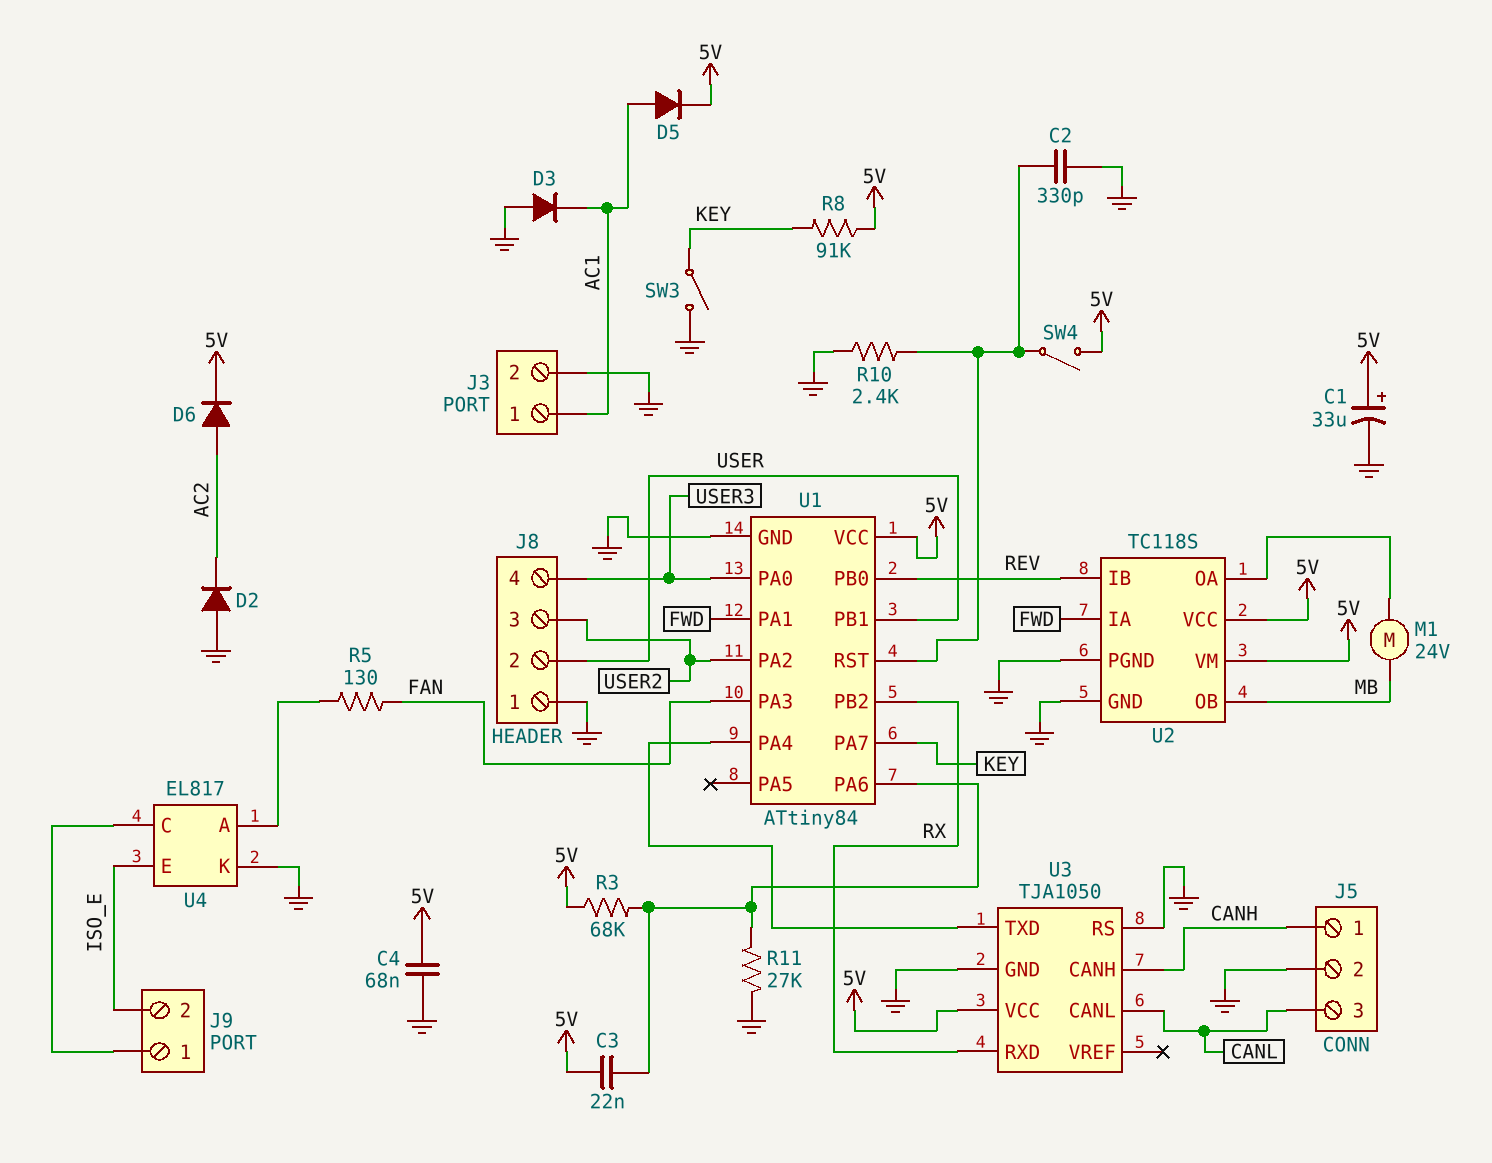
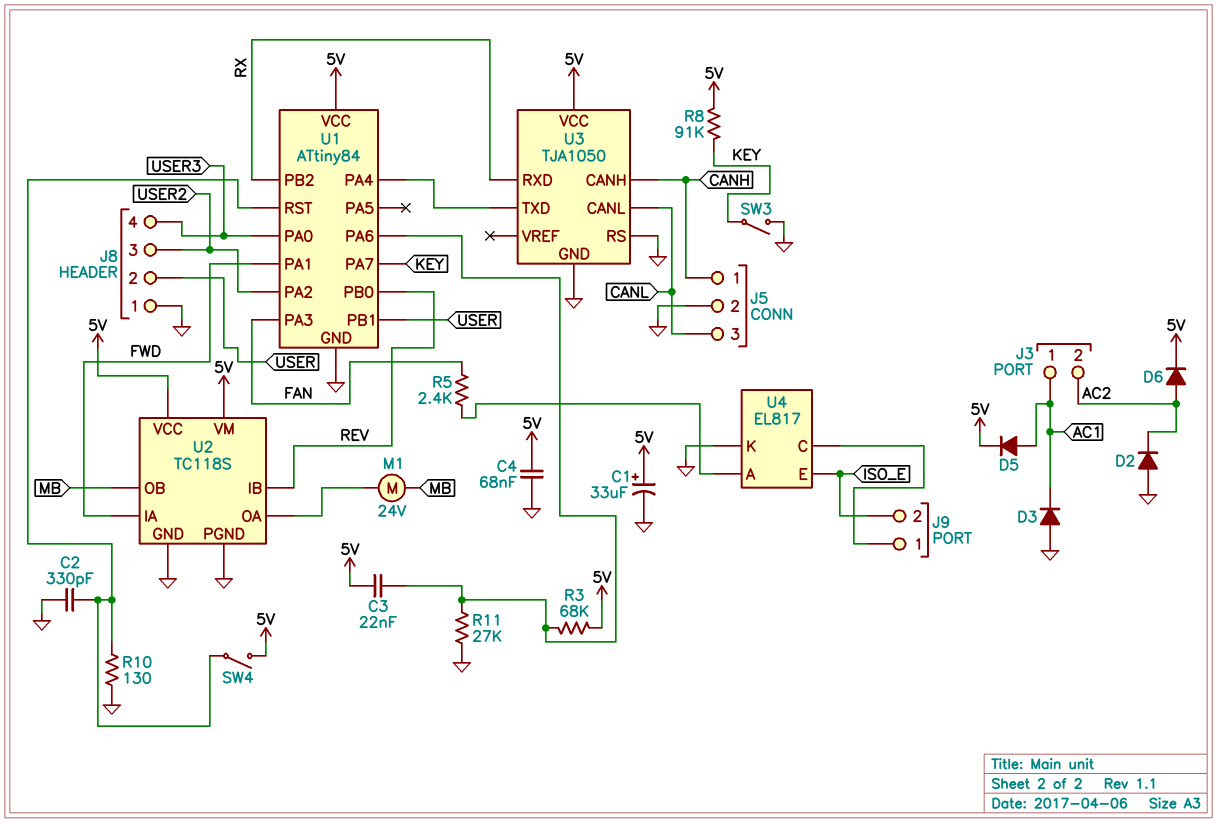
J3 pin 2: GND -> AC2
R5: 130 (FAN, U4/A) -> 2.4k (FAN, U4/A)
R10: 2.4k (GND, U1/RST) -> 130 (GND, U1/RST)

